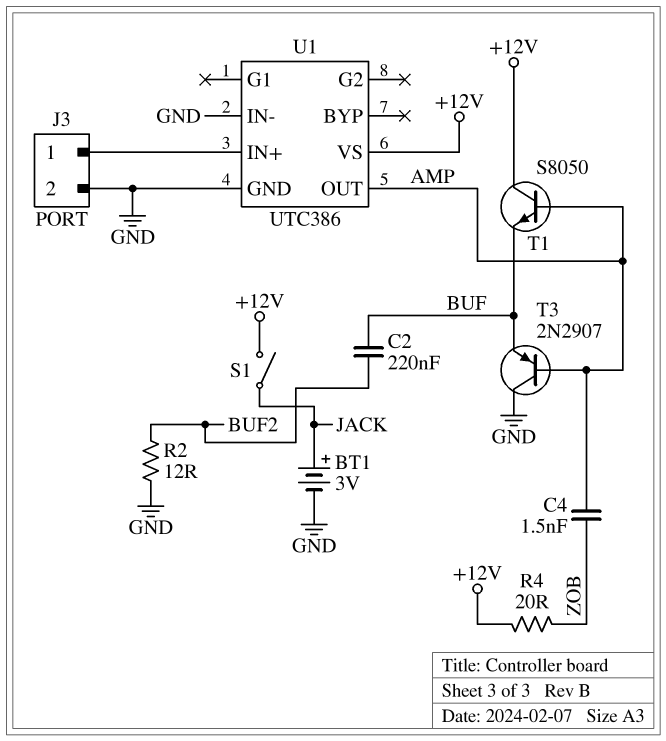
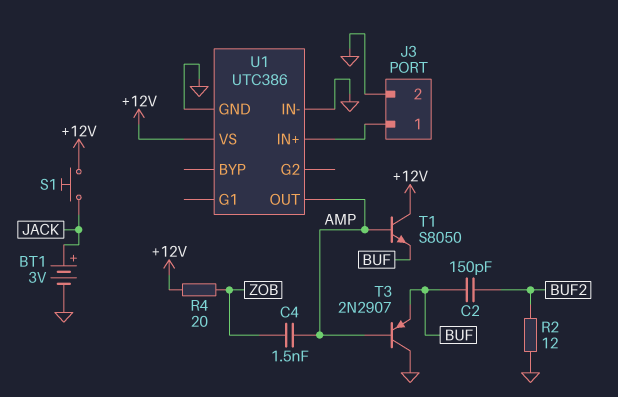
C2: 220nF (BUF, BUF2) -> 150pF (BUF, BUF2)
S1: switch (+12V, JACK) -> button (+12V, JACK)

